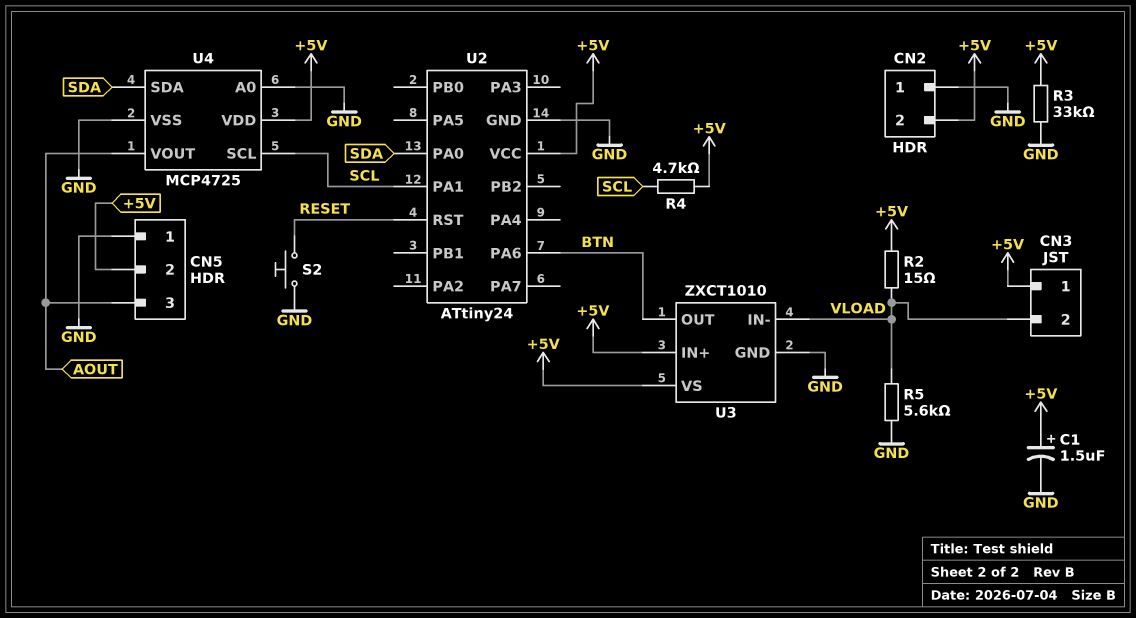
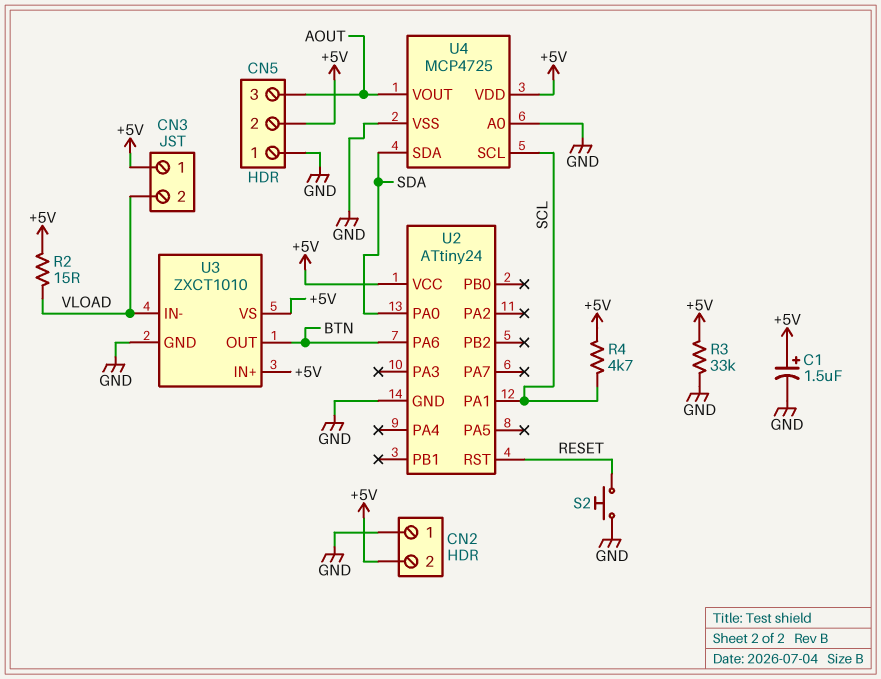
R5: 5.6k (GND, VLOAD) -> none

